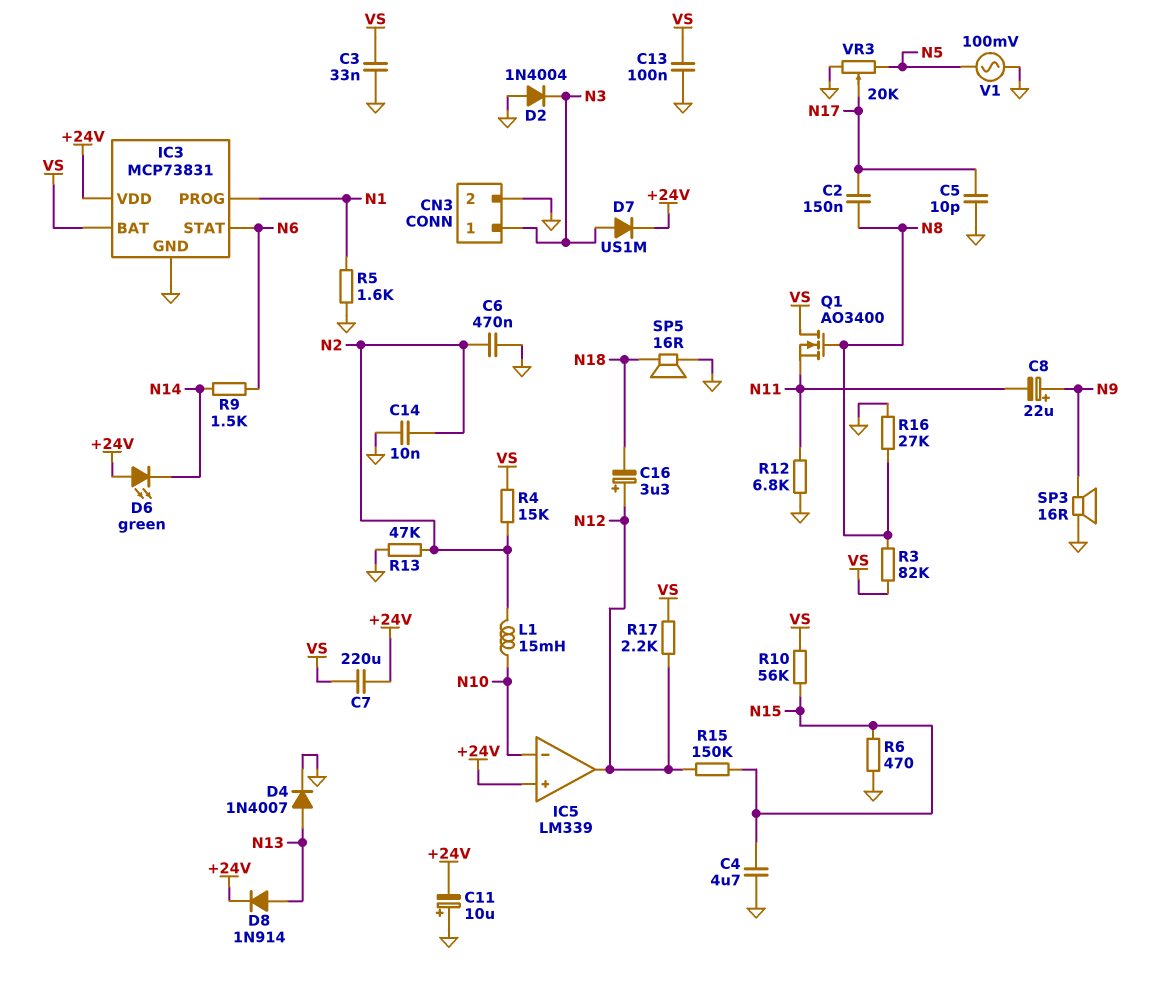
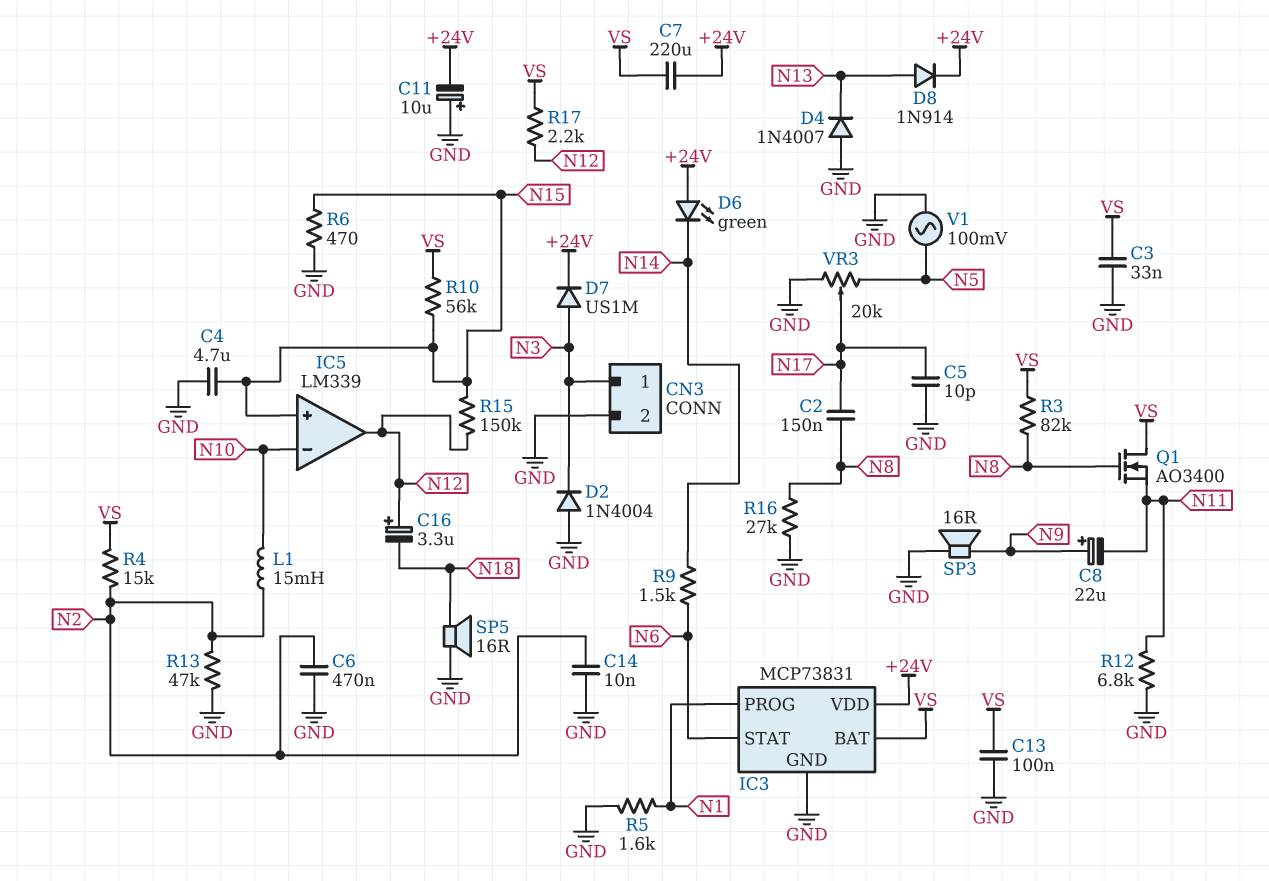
D4: diode 1N4007 (A N13, K GND) -> diode 1N4007 (A GND, K N13)
IC5 pin in+: +24V -> N15

